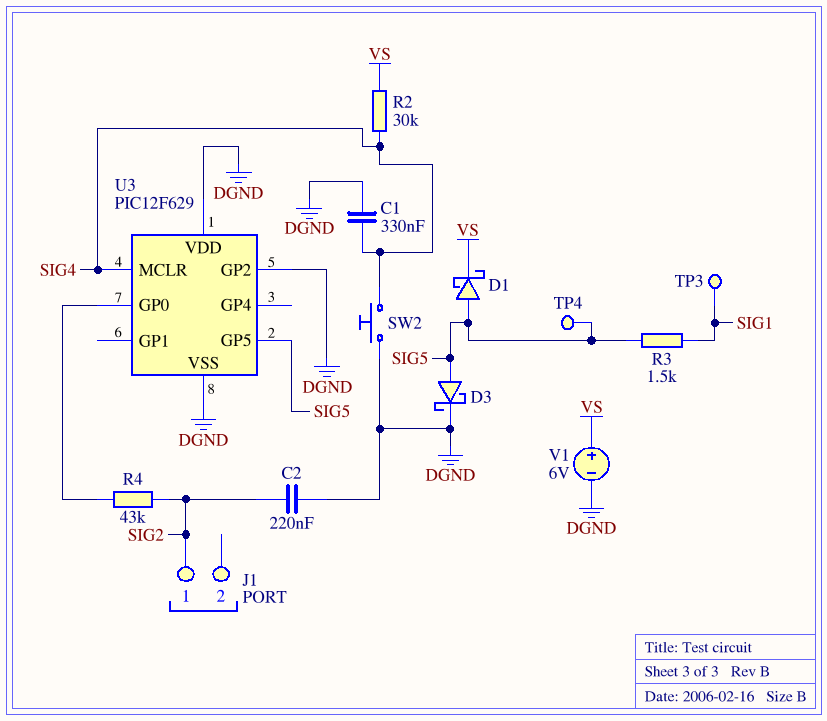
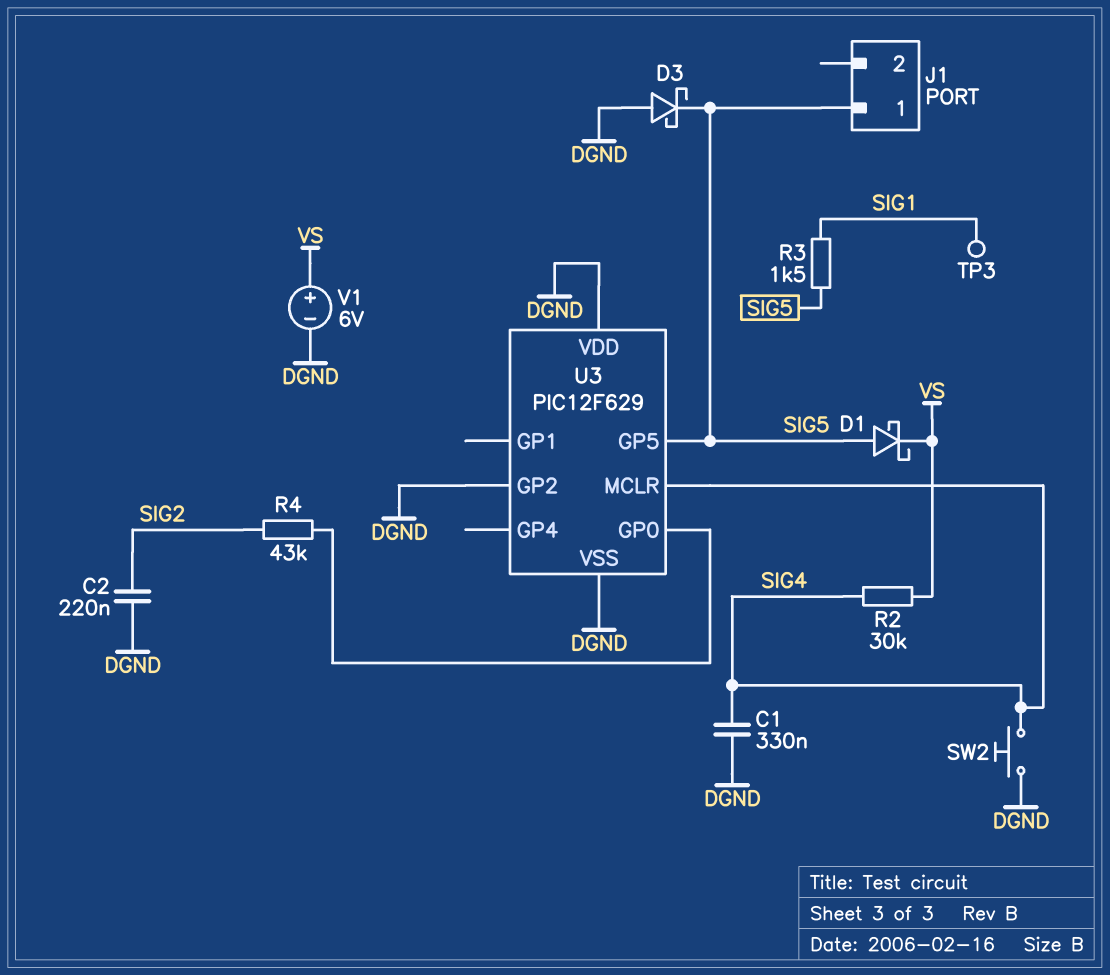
D3: schottky (A SIG5, K DGND) -> schottky (A DGND, K SIG5)
J1 pin 1: SIG2 -> SIG5
TP4: test point (SIG5) -> none

